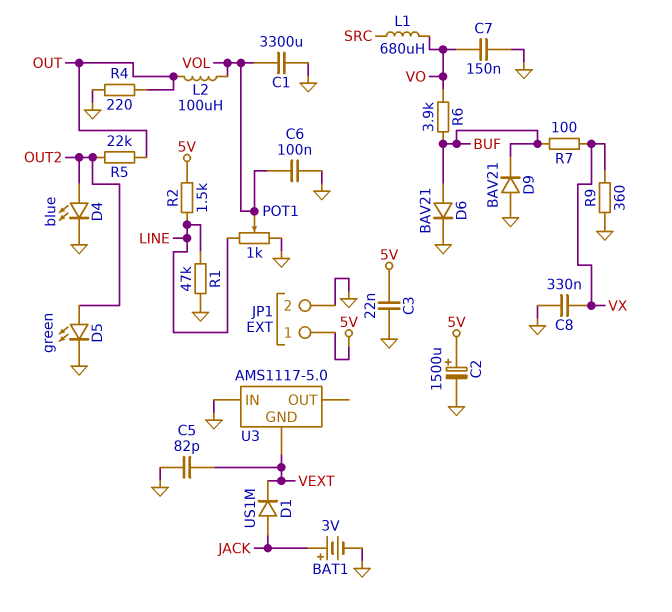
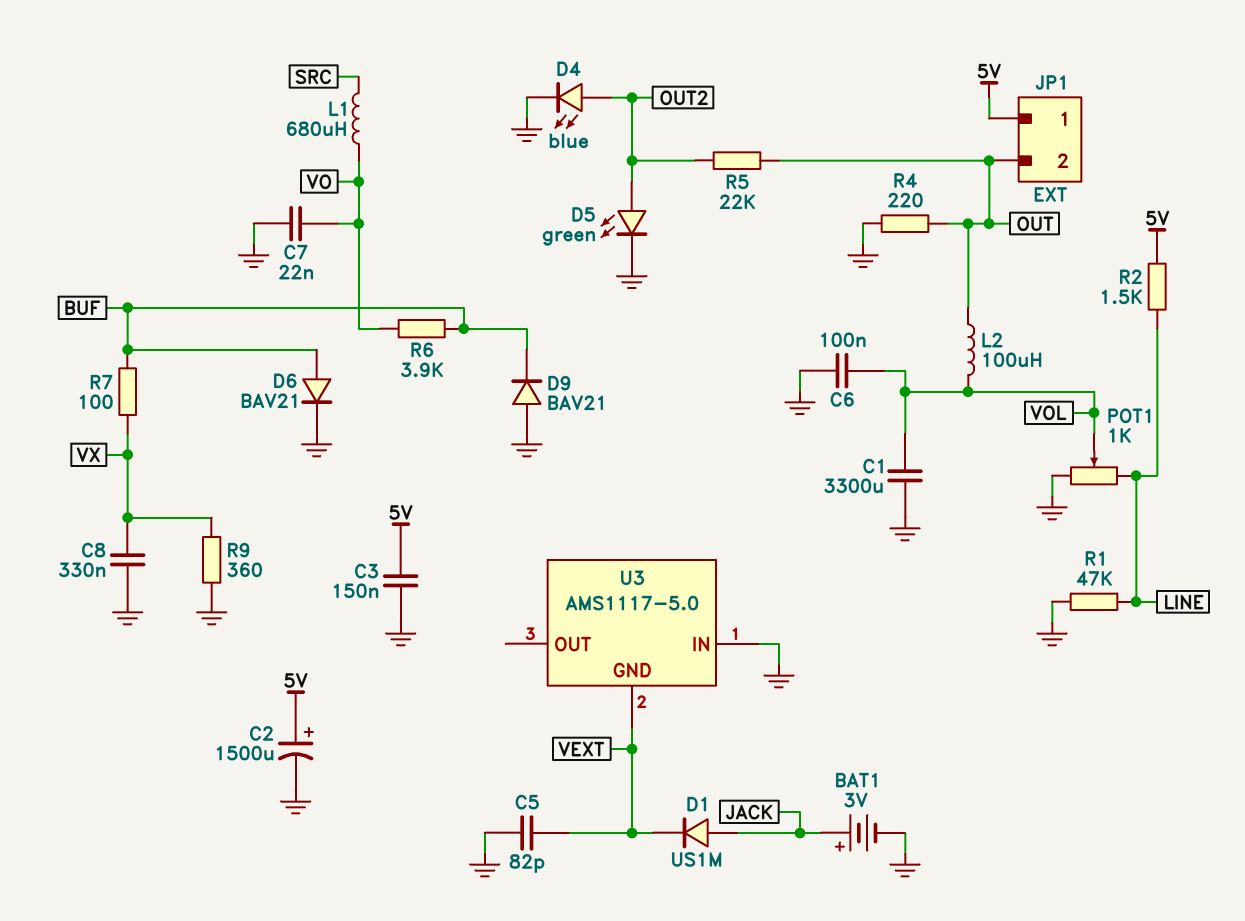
C3: 22nF (5V, GND) -> 150nF (5V, GND)
C7: 150nF (GND, VO) -> 22nF (GND, VO)
JP1 pin 2: GND -> OUT

